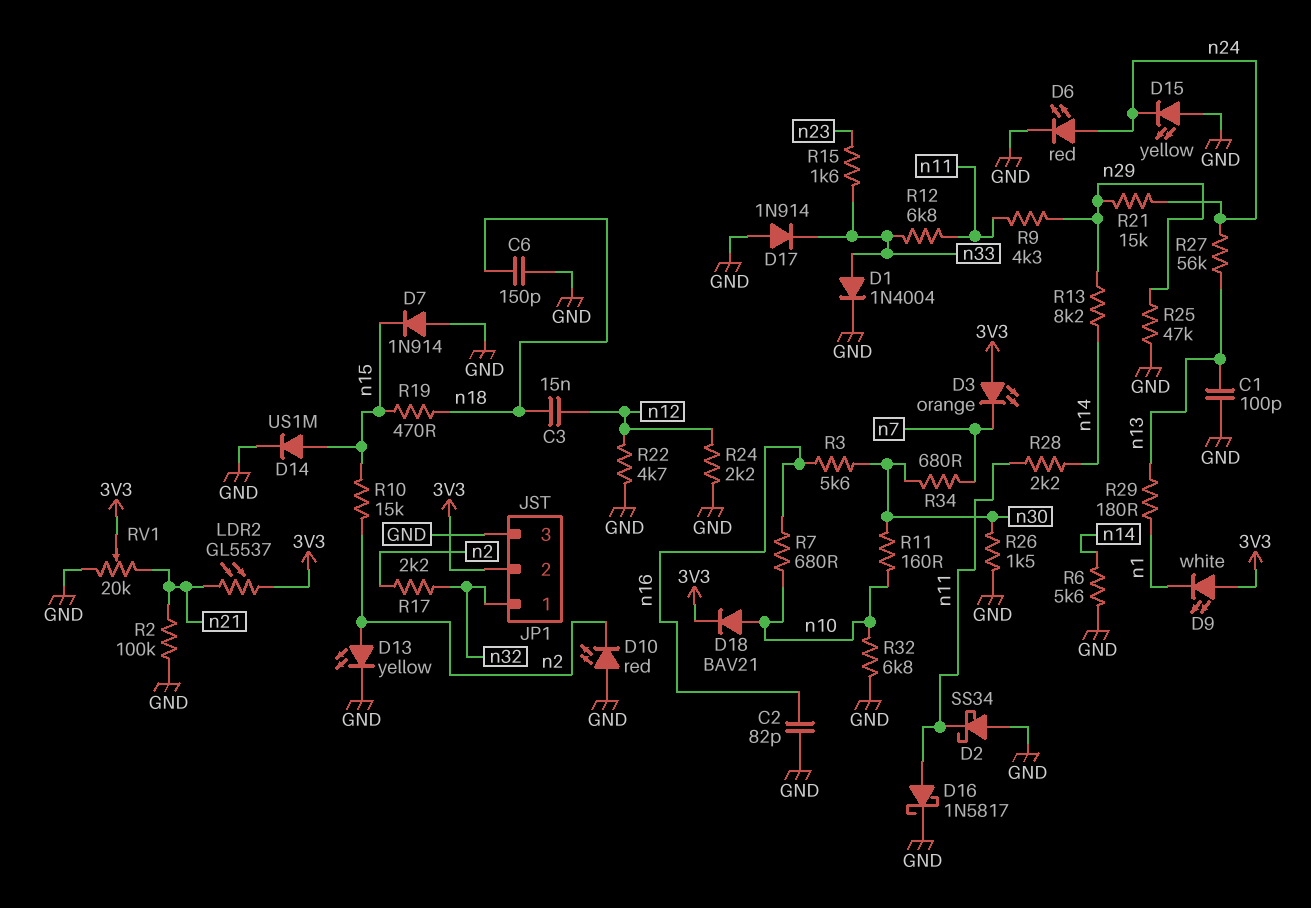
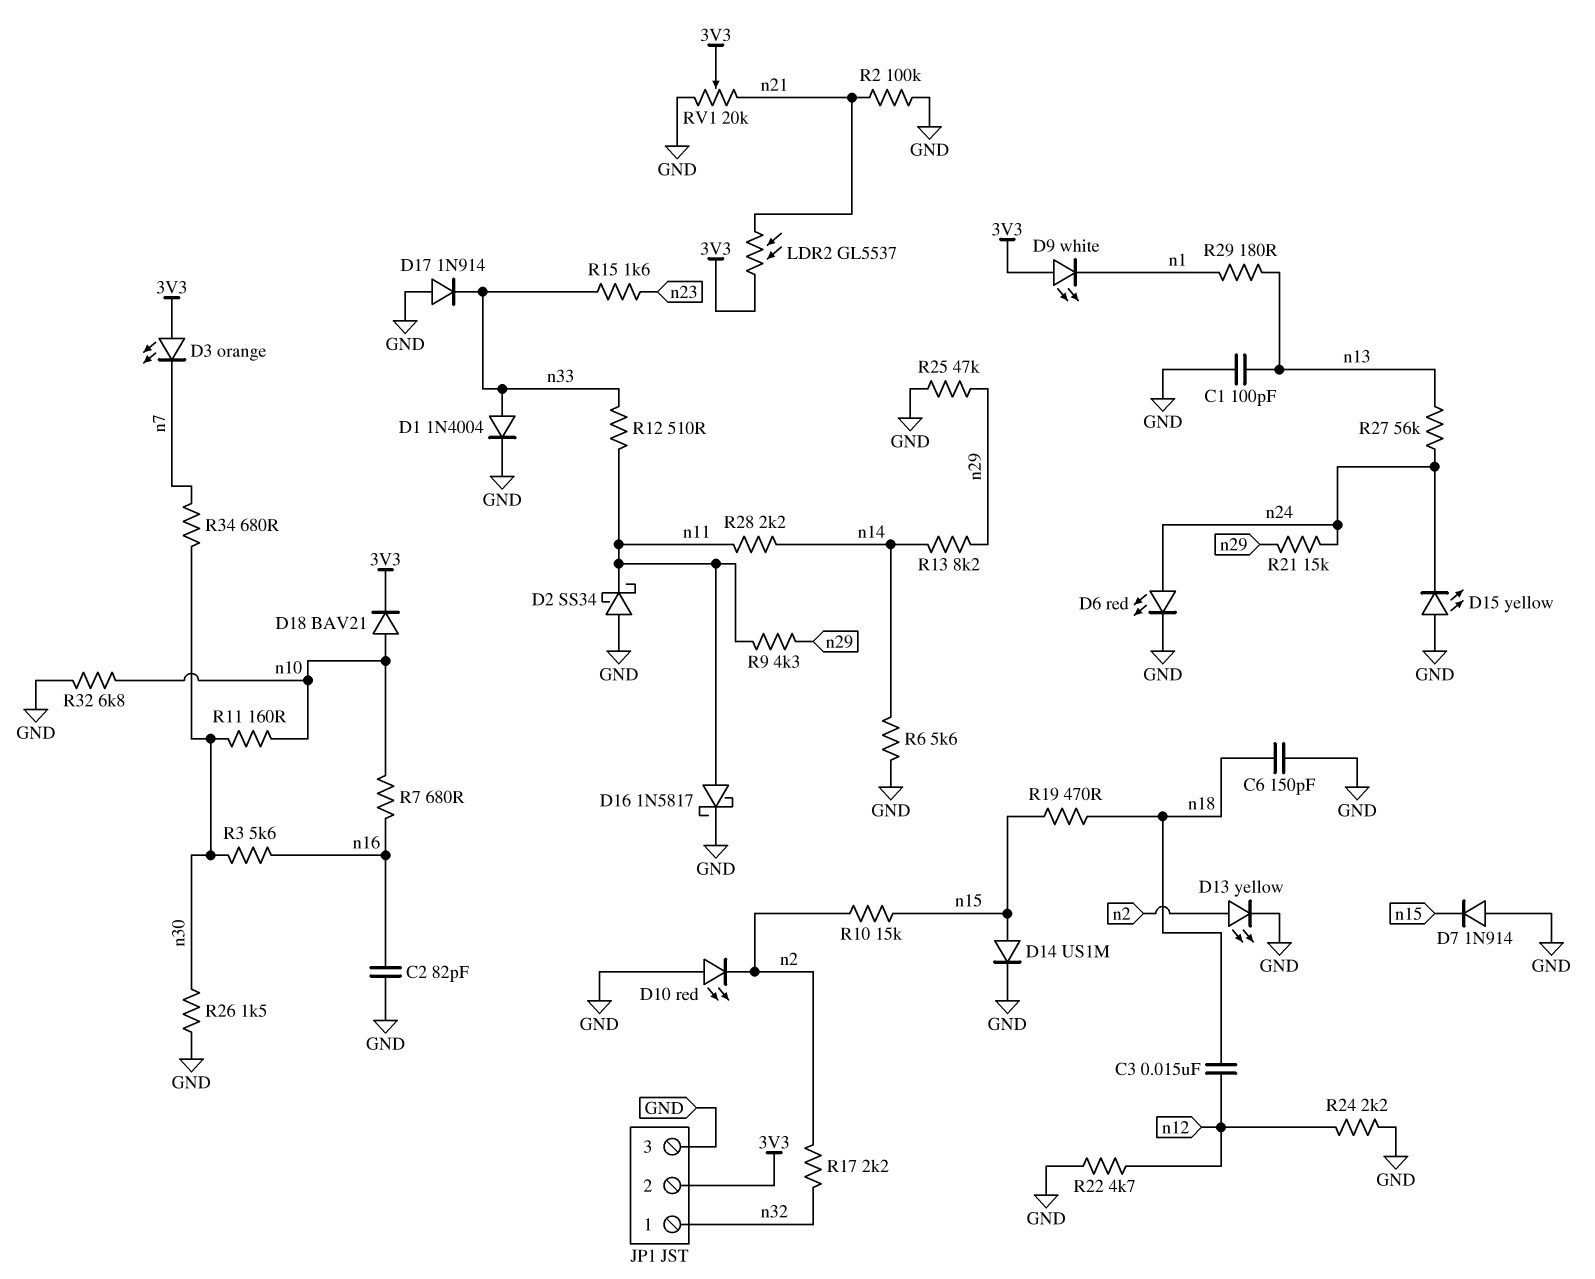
R12: 6.8k (n11, n33) -> 510 (n11, n33)

